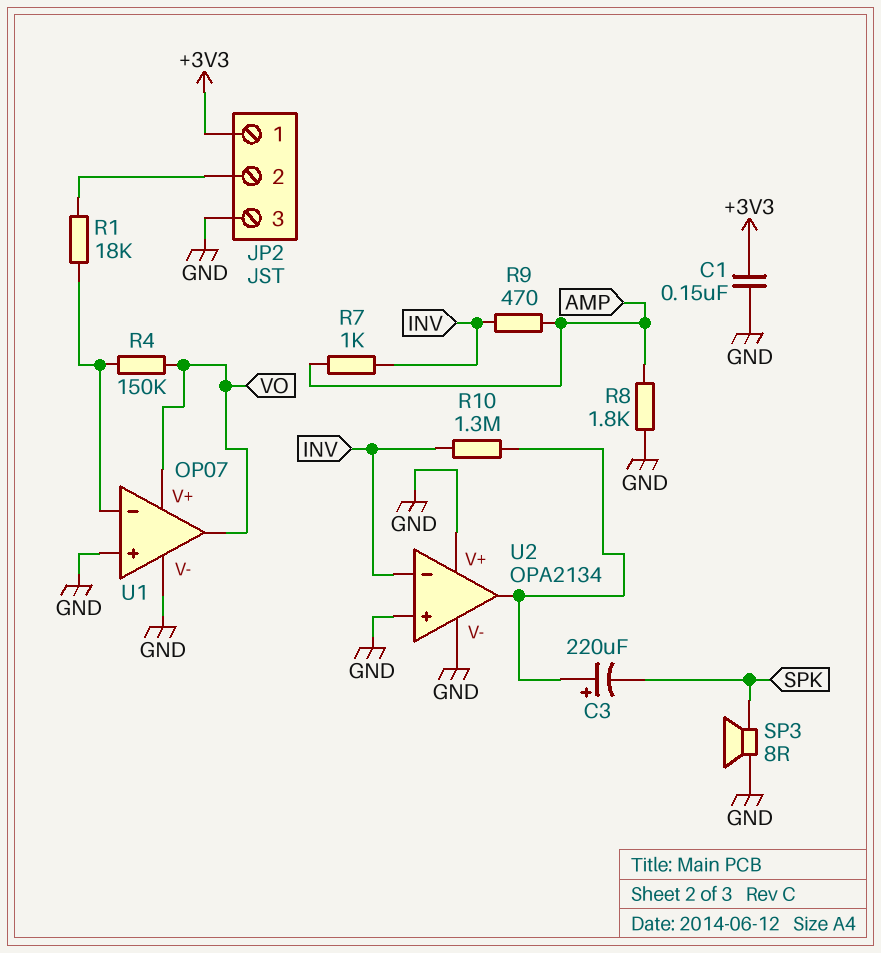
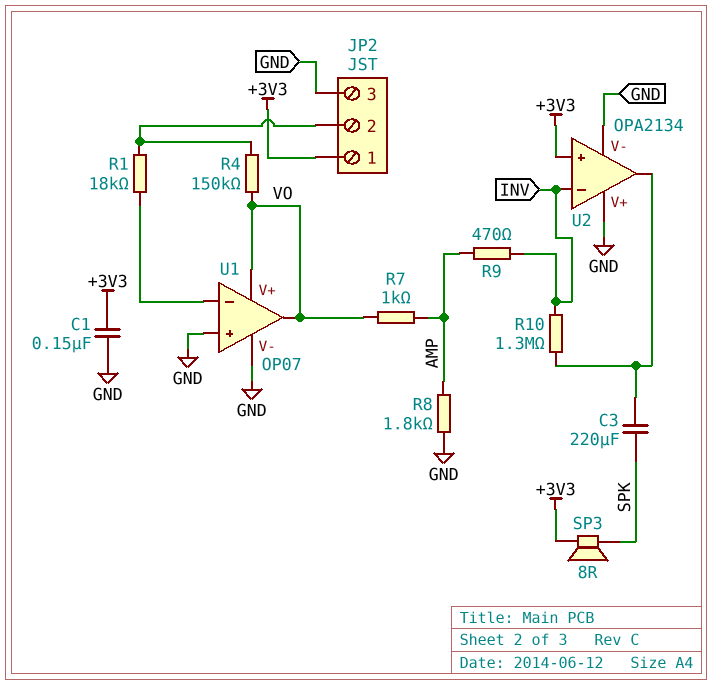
C3: 220uF (plus U2/out, minus SPK) -> 220uF (SPK, U2/out)
R4: 150k (U1/in-, VO) -> 150k (JP2/2, VO)
R7: 1k (AMP, INV) -> 1k (AMP, VO)
SP3: speaker 8R (GND, SPK) -> speaker 8R (+3V3, SPK)
U2 pin in+: GND -> +3V3

